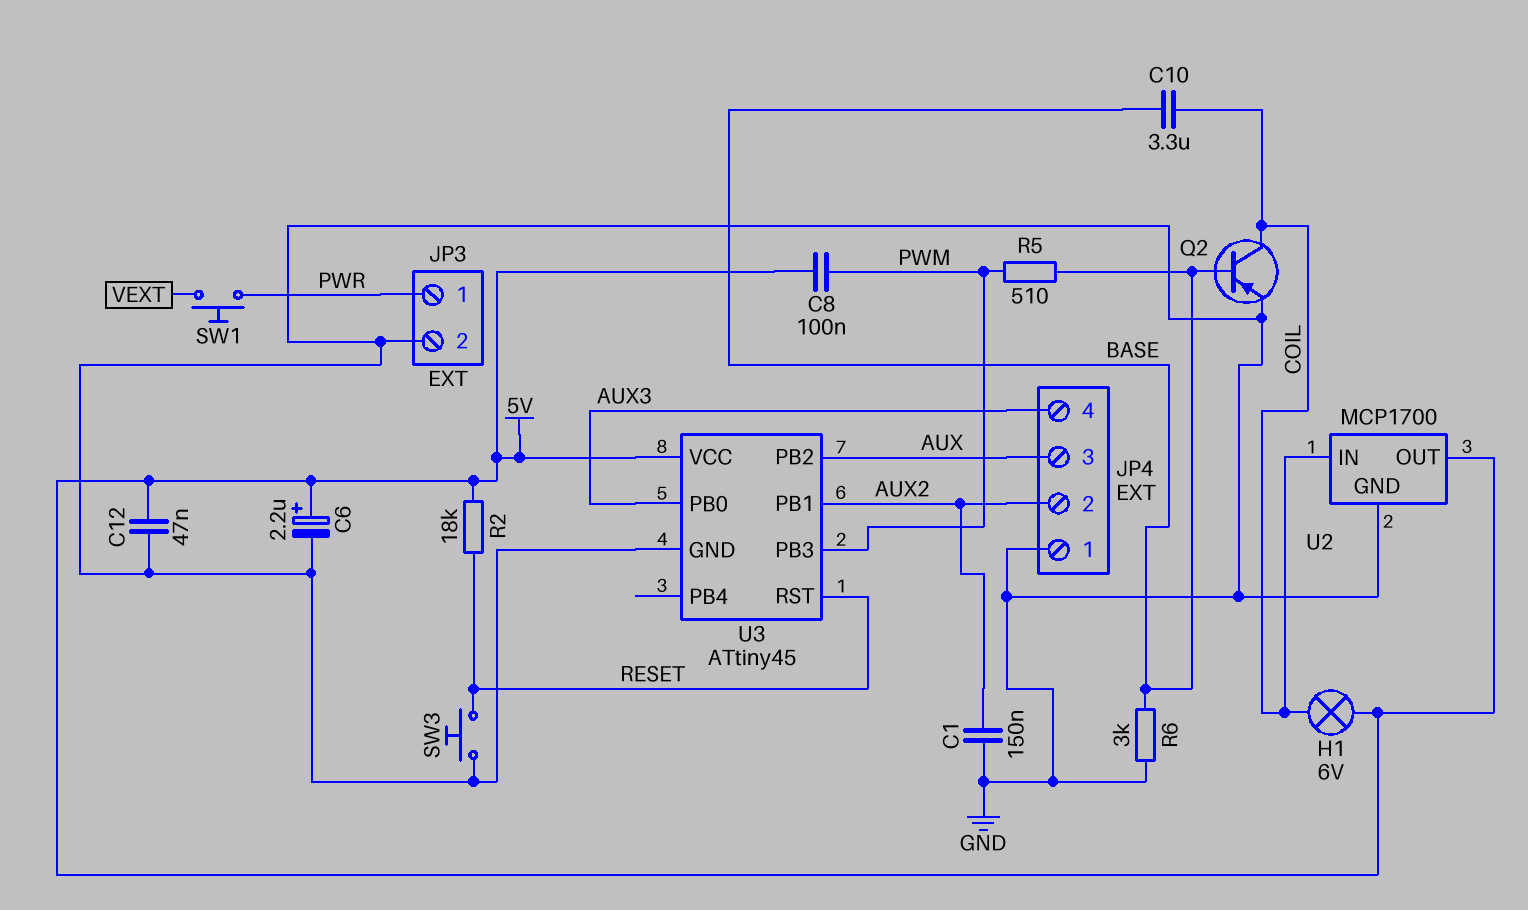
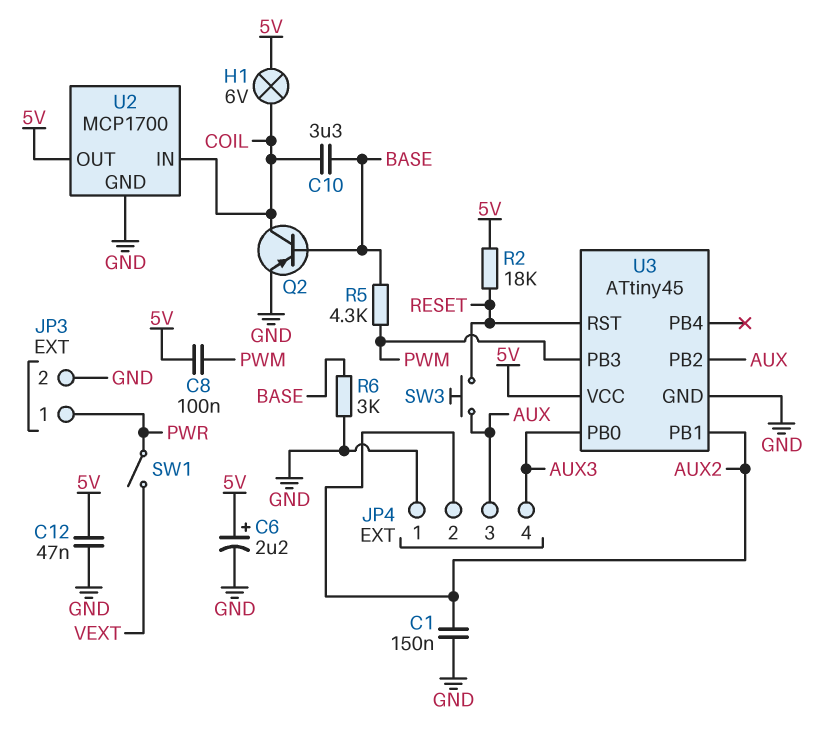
R5: 510 (BASE, PWM) -> 4.3k (BASE, PWM)
SW1: button (PWR, VEXT) -> switch (PWR, VEXT)
SW3: button (GND, RESET) -> button (AUX, RESET)

